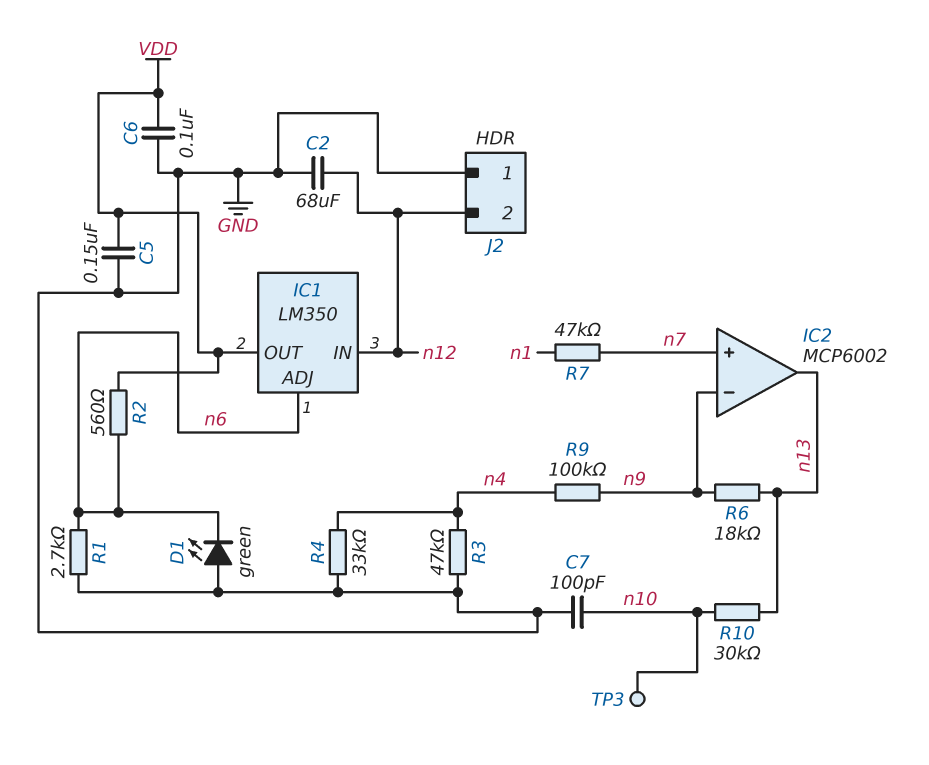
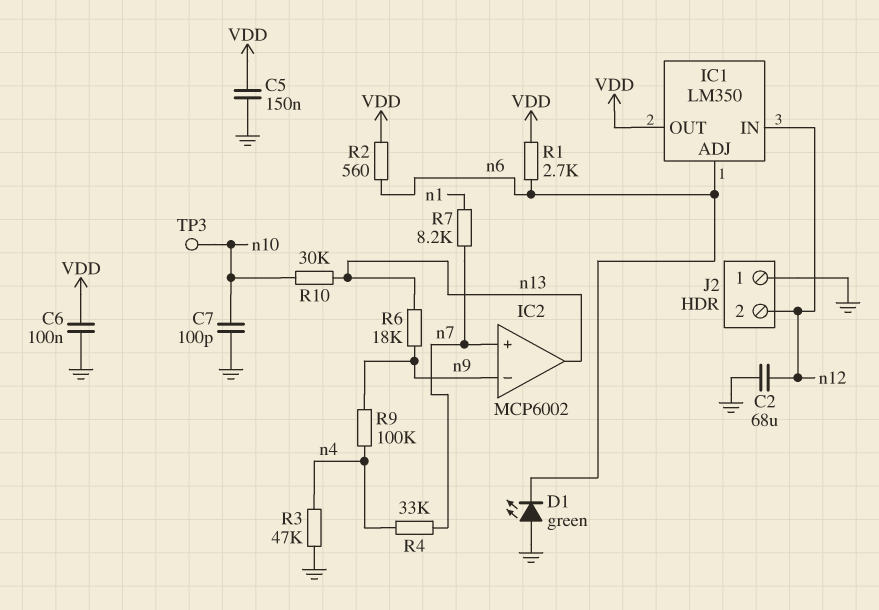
R1: 2.7k (GND, n6) -> 2.7k (VDD, n6)
R4: 33k (GND, n4) -> 33k (n4, n7)
R7: 47k (n1, n7) -> 8.2k (n1, n7)

